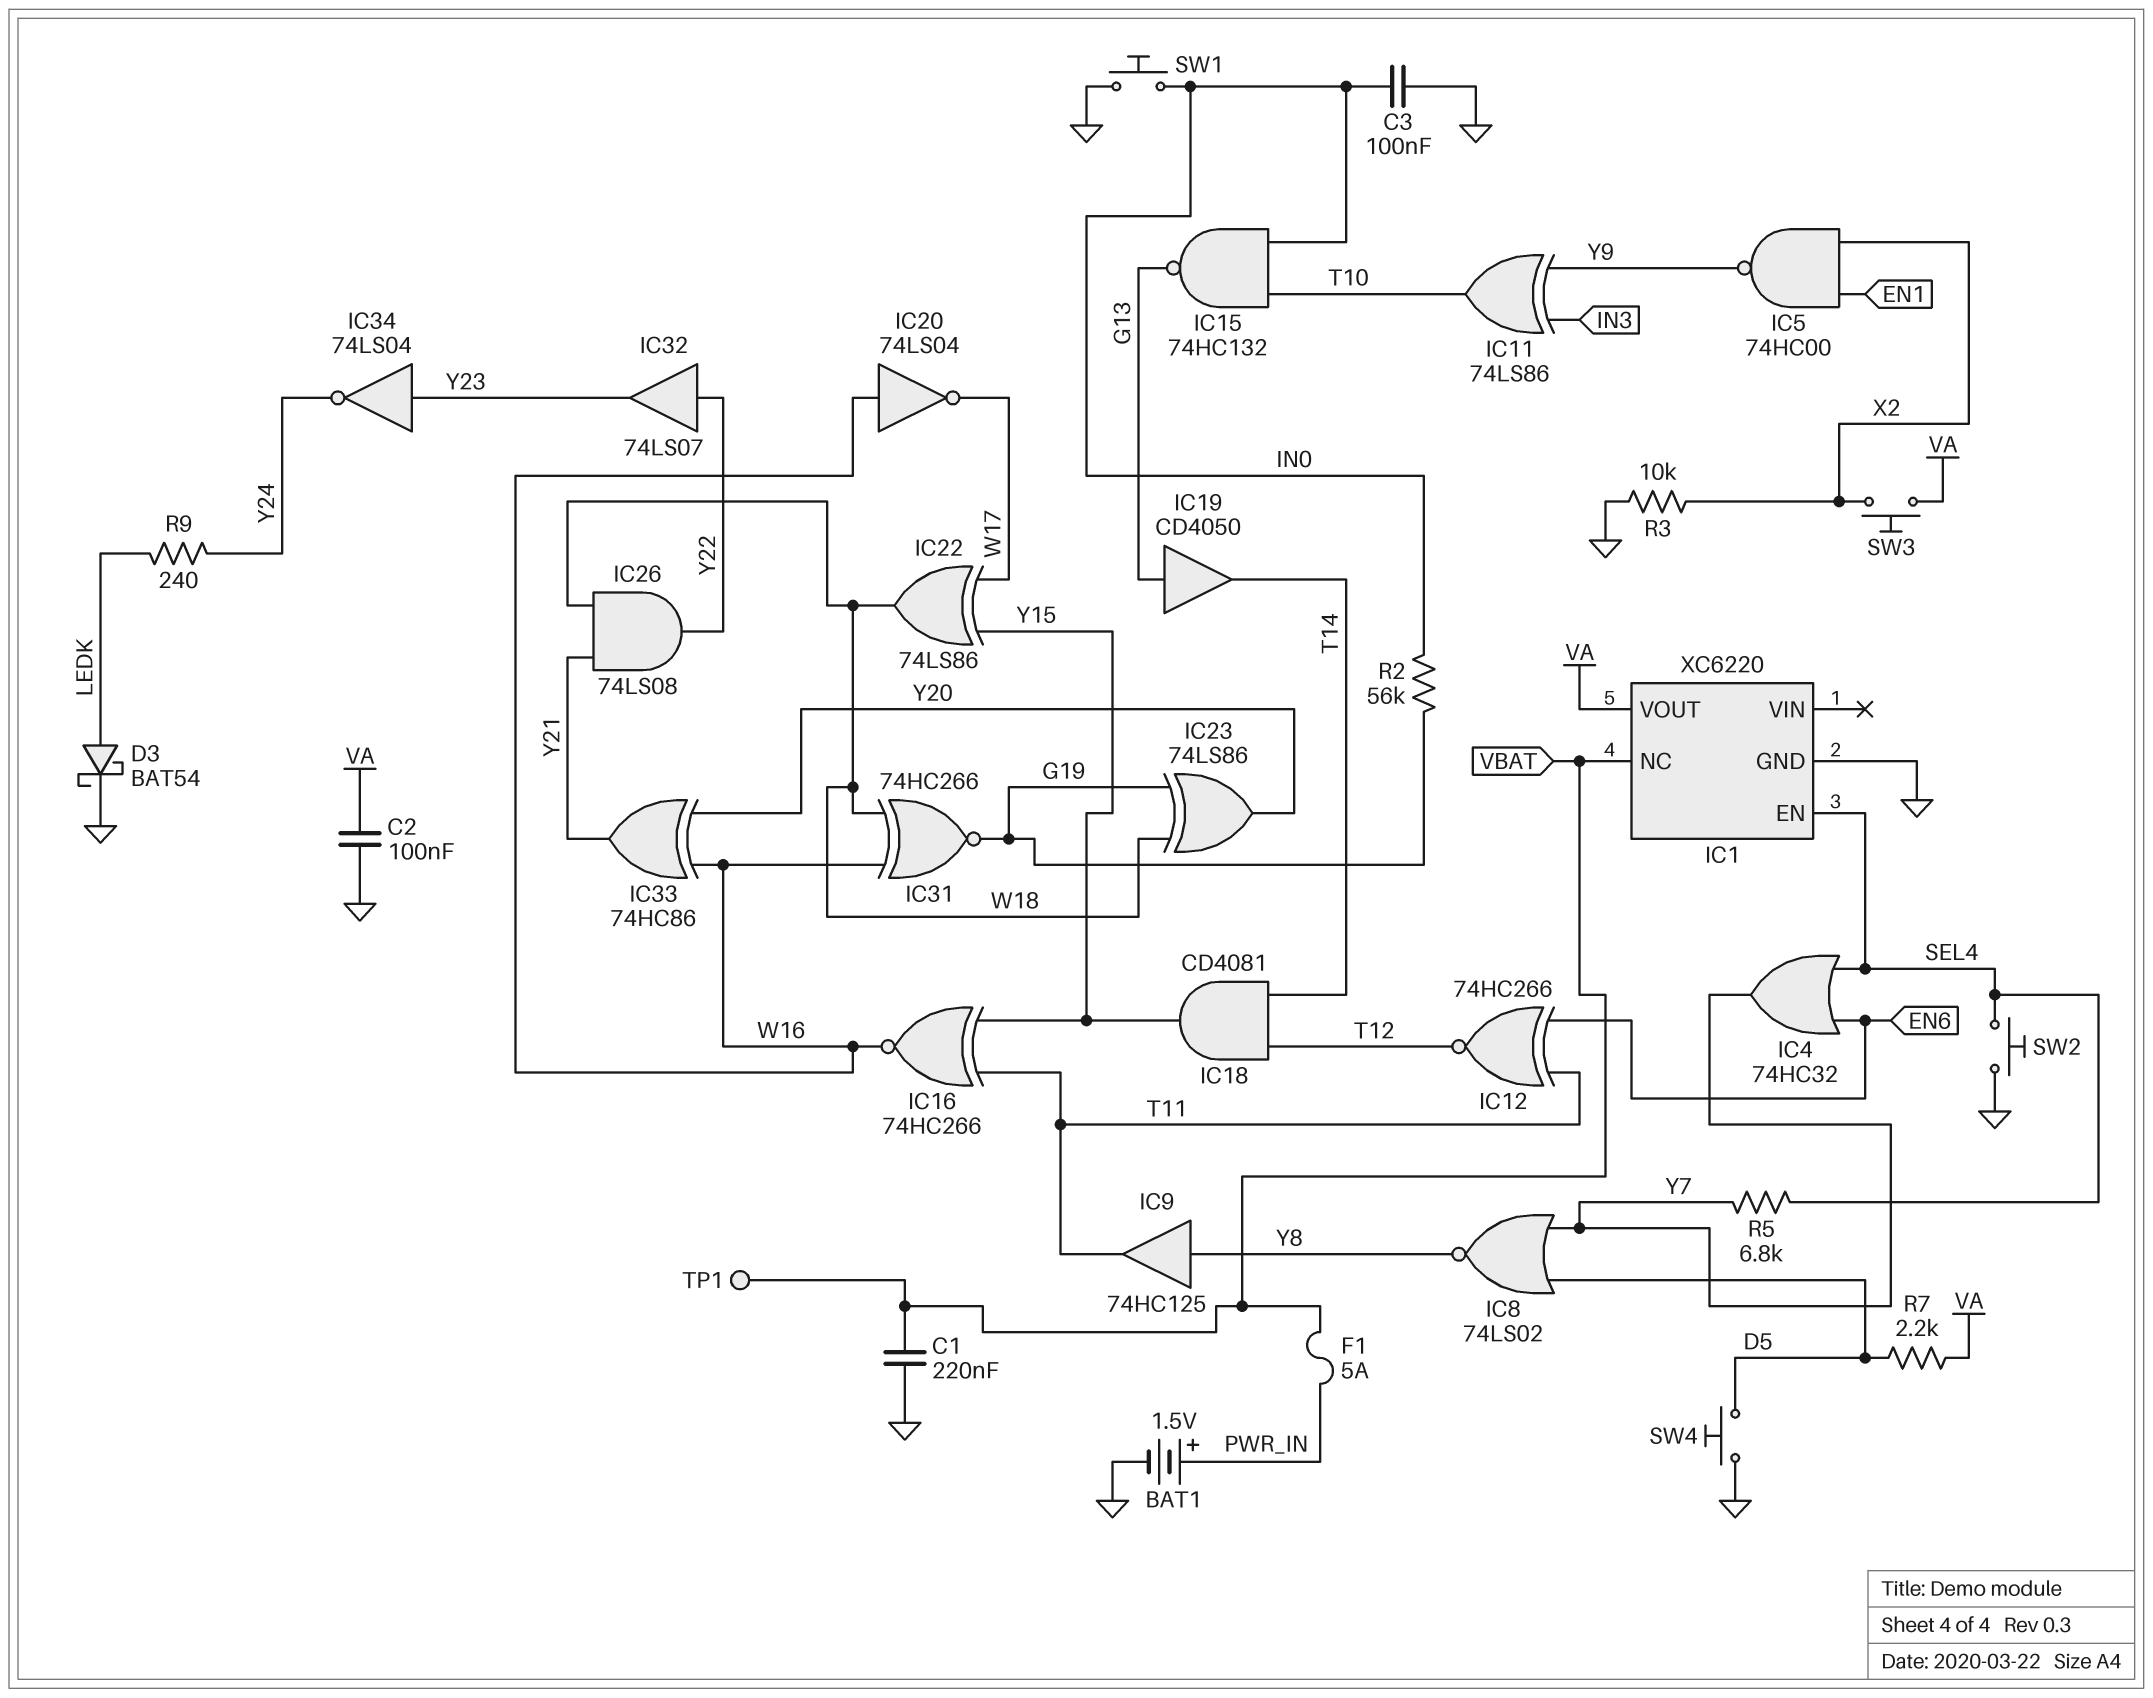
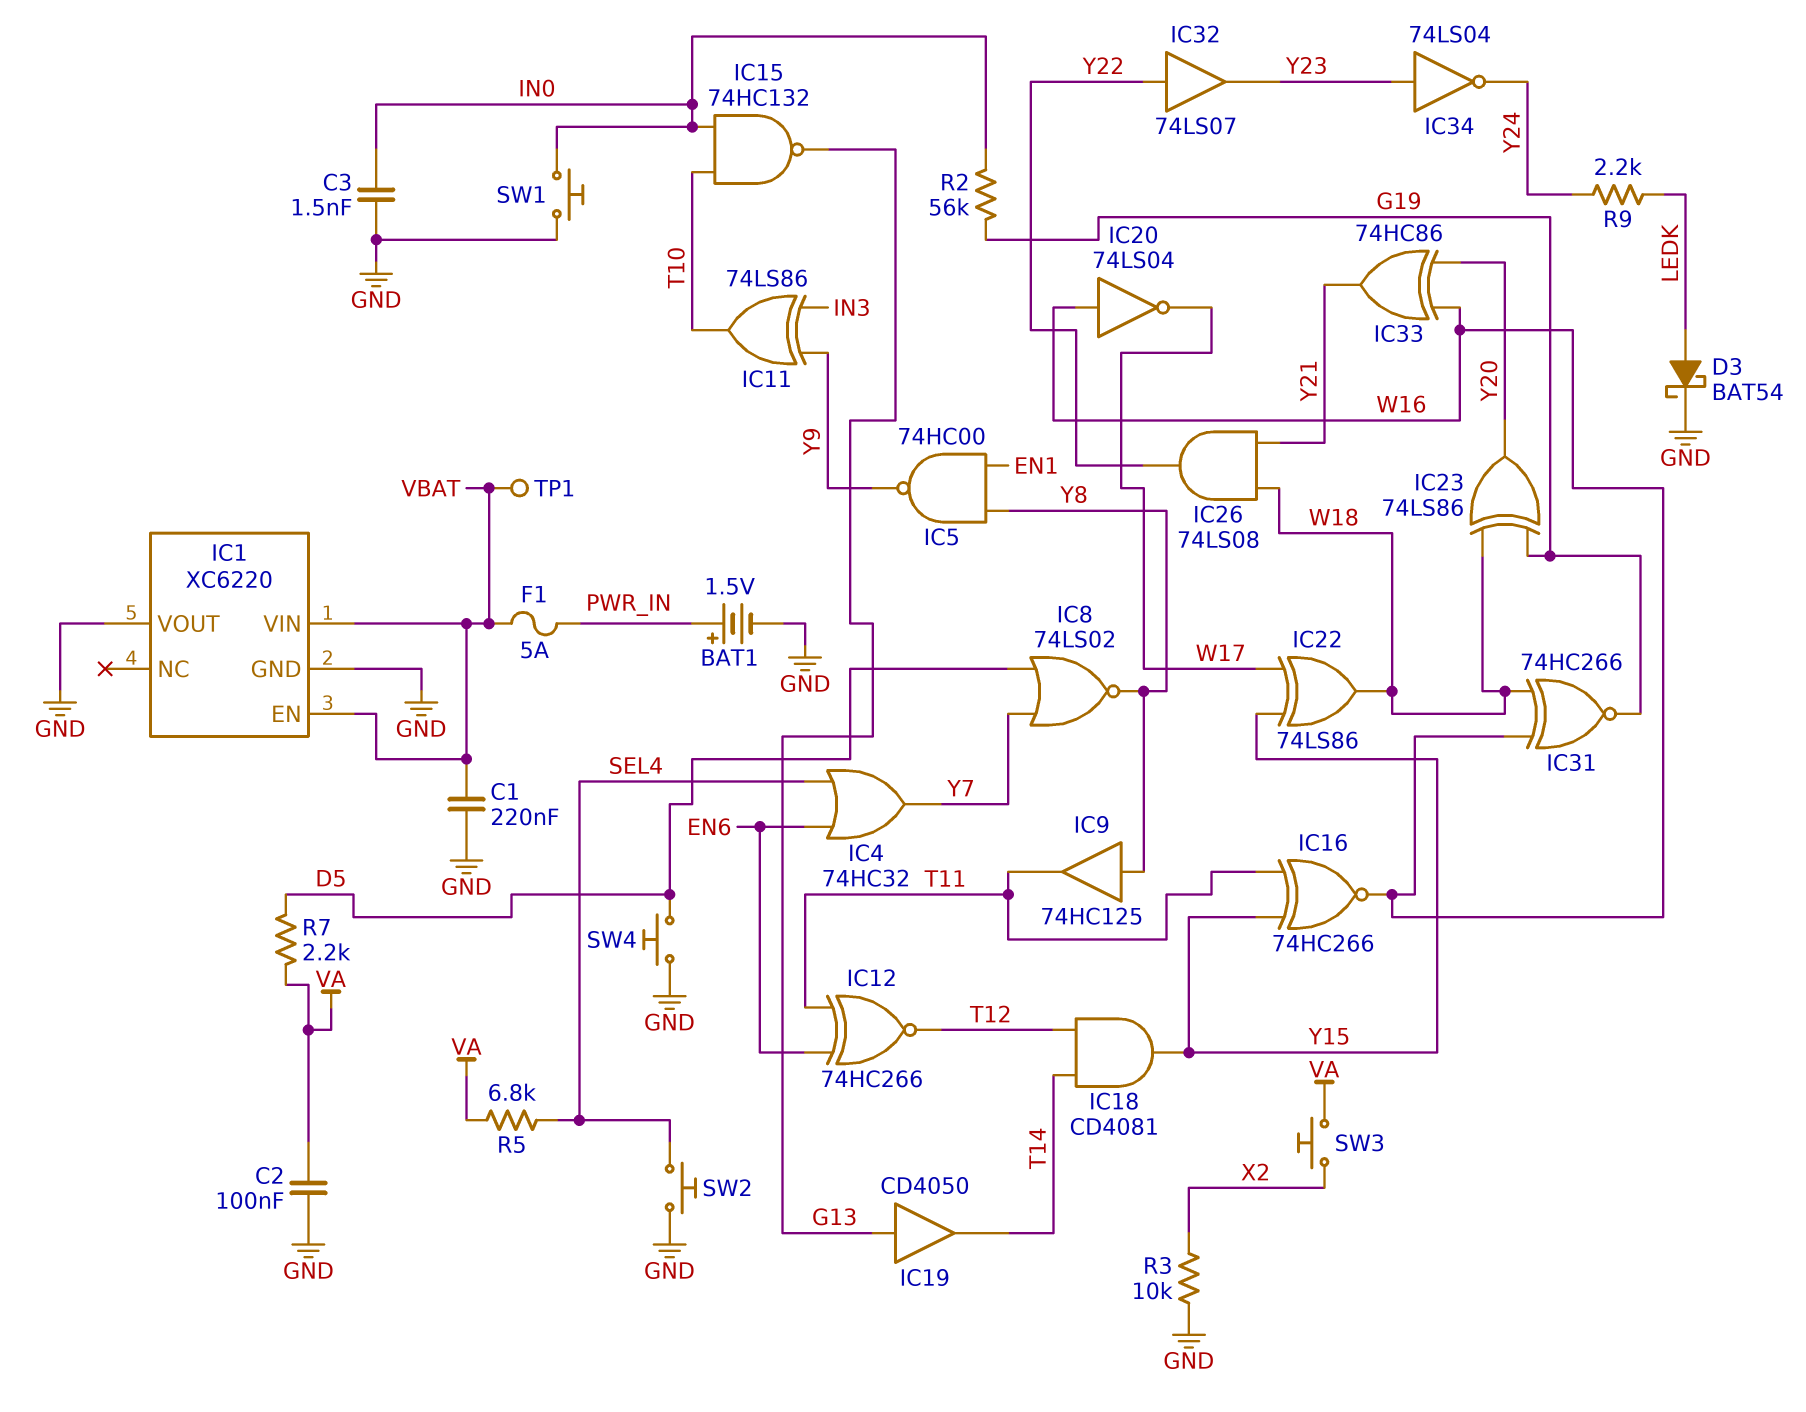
C3: 100nF (GND, IN0) -> 1.5nF (GND, IN0)
IC1 pin EN: SEL4 -> VBAT
IC1 pin NC: VBAT -> none
IC1 pin VIN: none -> VBAT
IC1 pin VOUT: VA -> GND
IC5: NAND 74HC00 (in EN1, in X2, out Y9) -> NAND 74HC00 (in EN1, in Y8, out Y9)
R5: 6.8k (SEL4, Y7) -> 6.8k (SEL4, VA)
R9: 240 (LEDK, Y24) -> 2.2k (LEDK, Y24)

